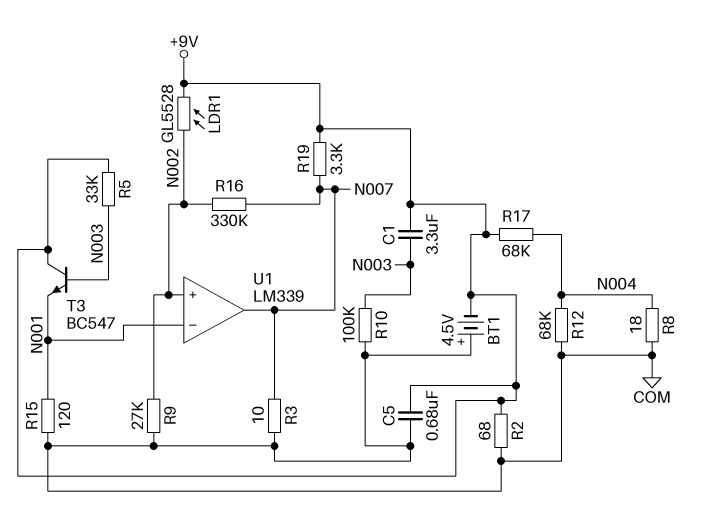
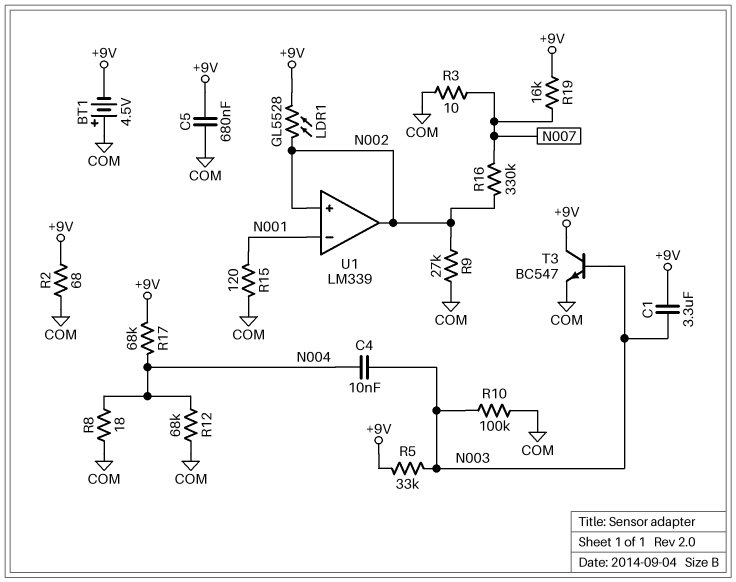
C4: none -> 10nF (N003, N004)
R19: 3.3k (+9V, N007) -> 16k (+9V, N007)
T3: NPN BC547 (B N003, C +9V, E N001) -> NPN BC547 (B N003, C +9V, E COM)
U1 pin out: N007 -> N002

